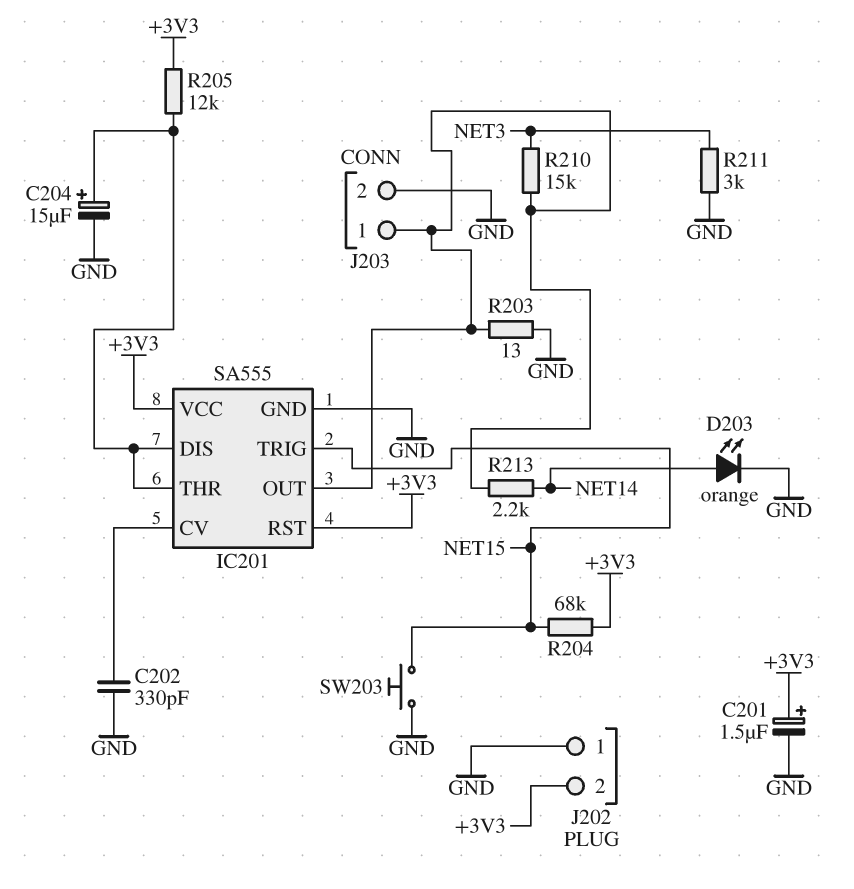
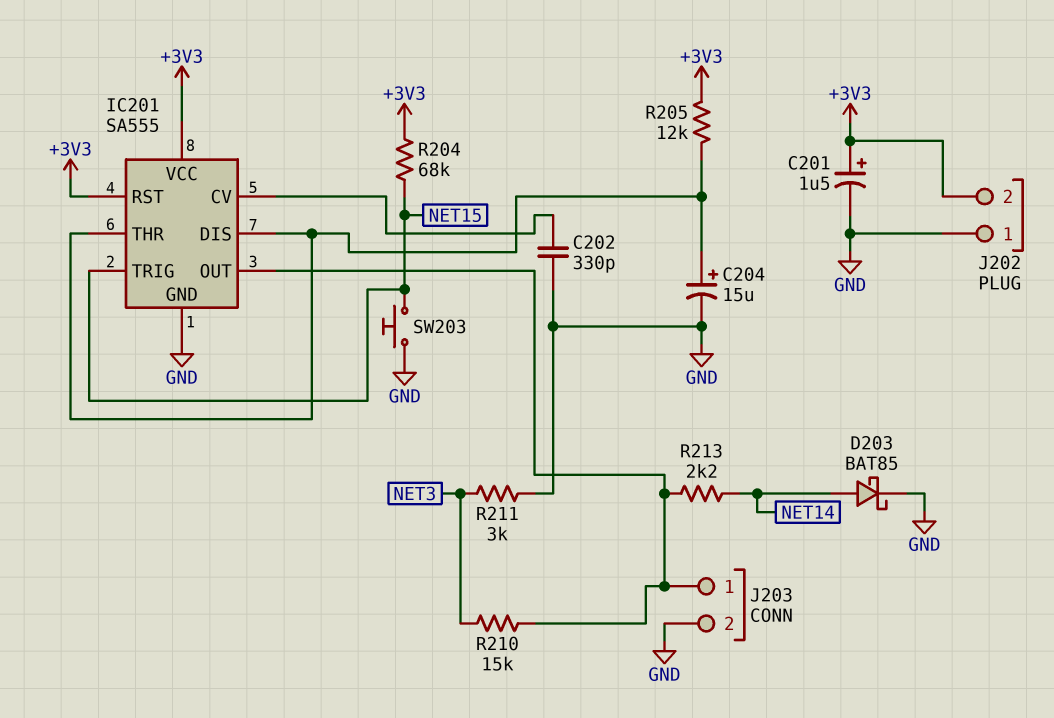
D203: LED orange (A NET14, K GND) -> schottky BAT85 (A NET14, K GND)
R203: 13 (GND, IC201/OUT) -> none

